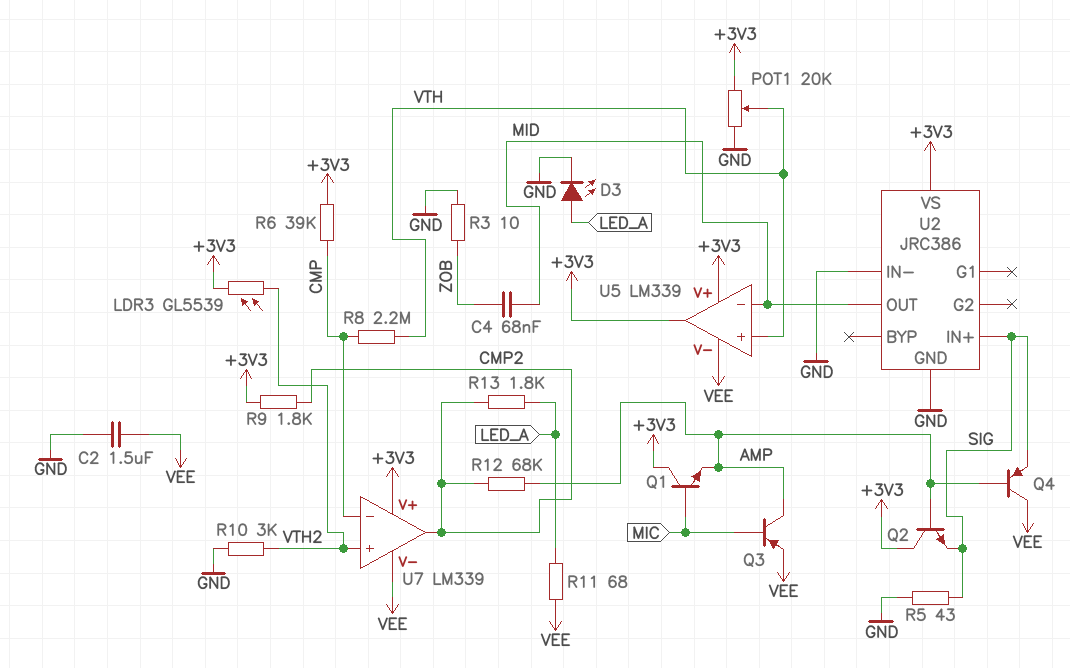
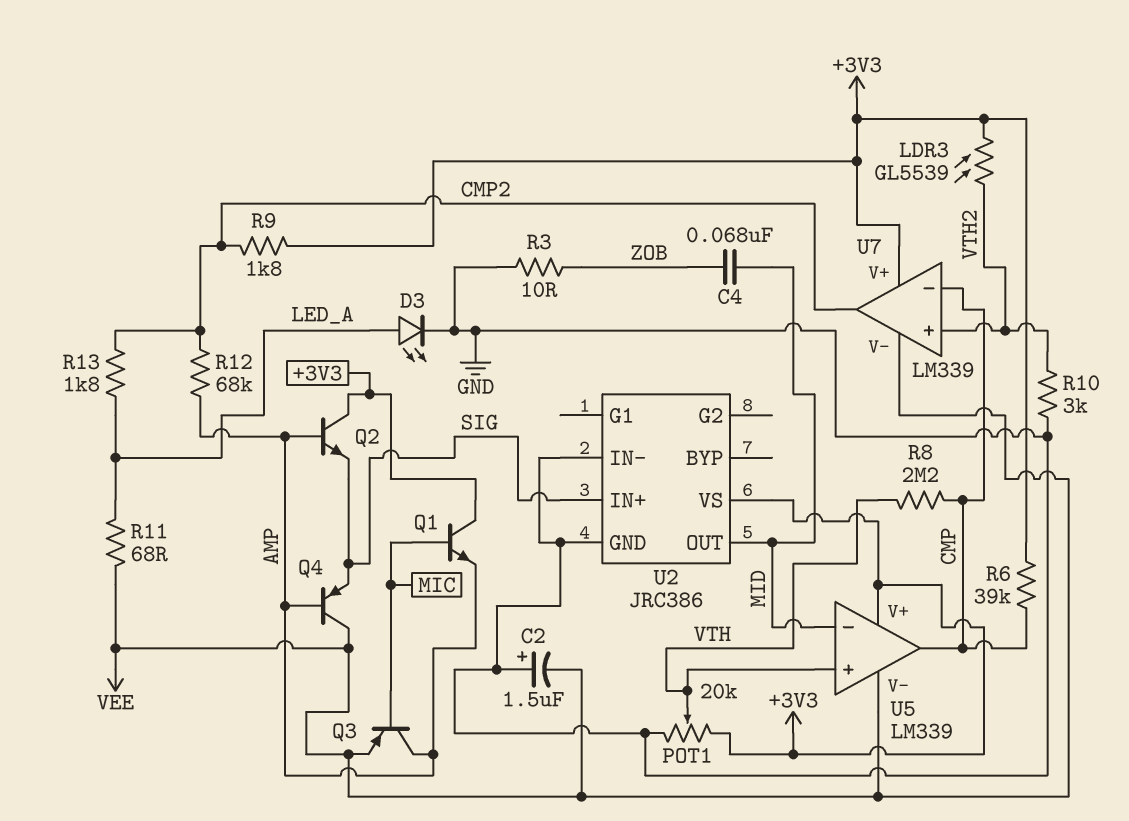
C2: 1.5uF (GND, VEE) -> 1.5uF (plus GND, minus VEE)
R5: 43 (GND, SIG) -> none
U5 pin out: +3V3 -> CMP

